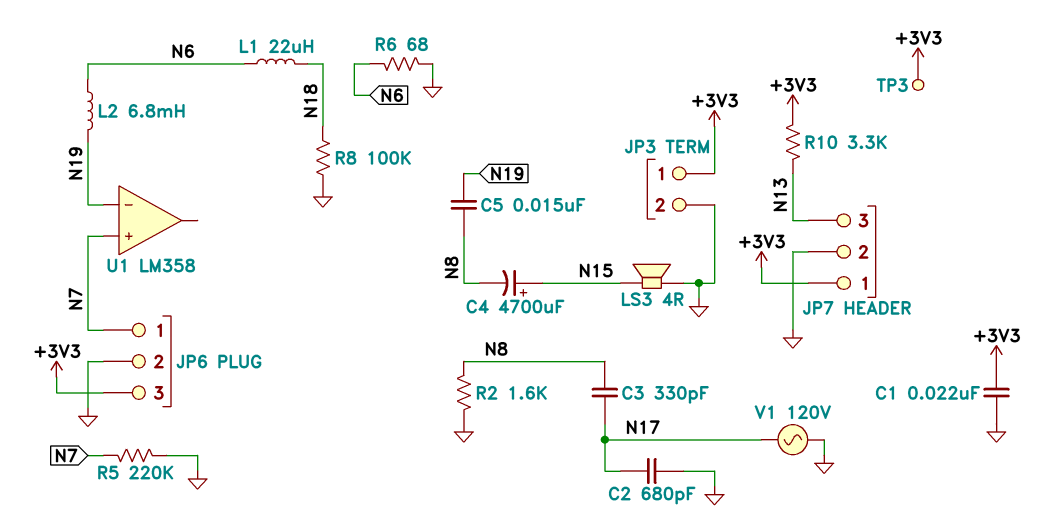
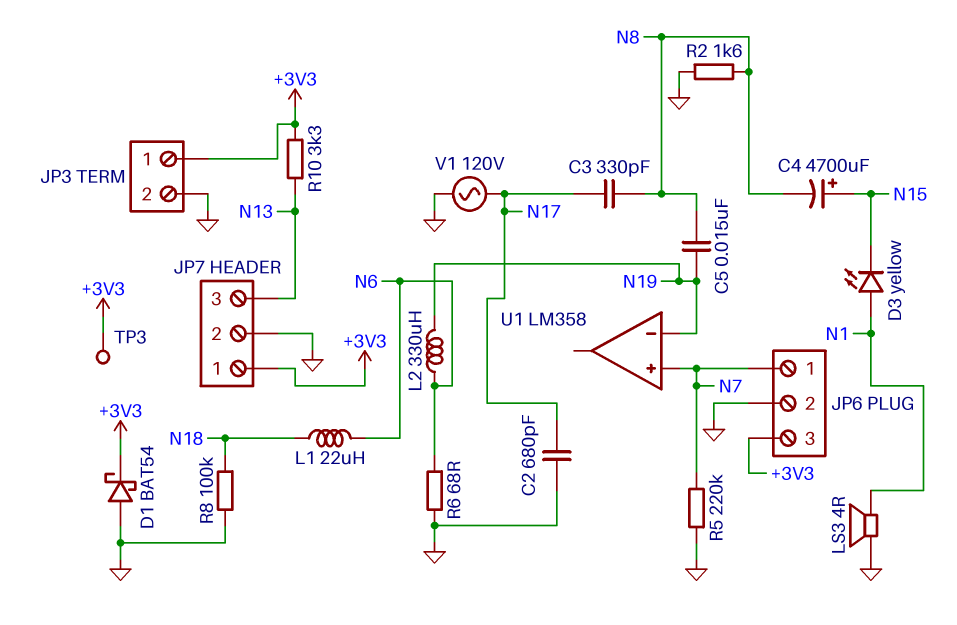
C1: 22nF (+3V3, GND) -> none
D1: none -> schottky BAT54 (A GND, K +3V3)
D3: none -> LED yellow (A N1, K N15)
L2: 6.8mH (N6, N19) -> 330uH (N6, N19)
LS3: speaker 4R (GND, N15) -> speaker 4R (GND, N1)

